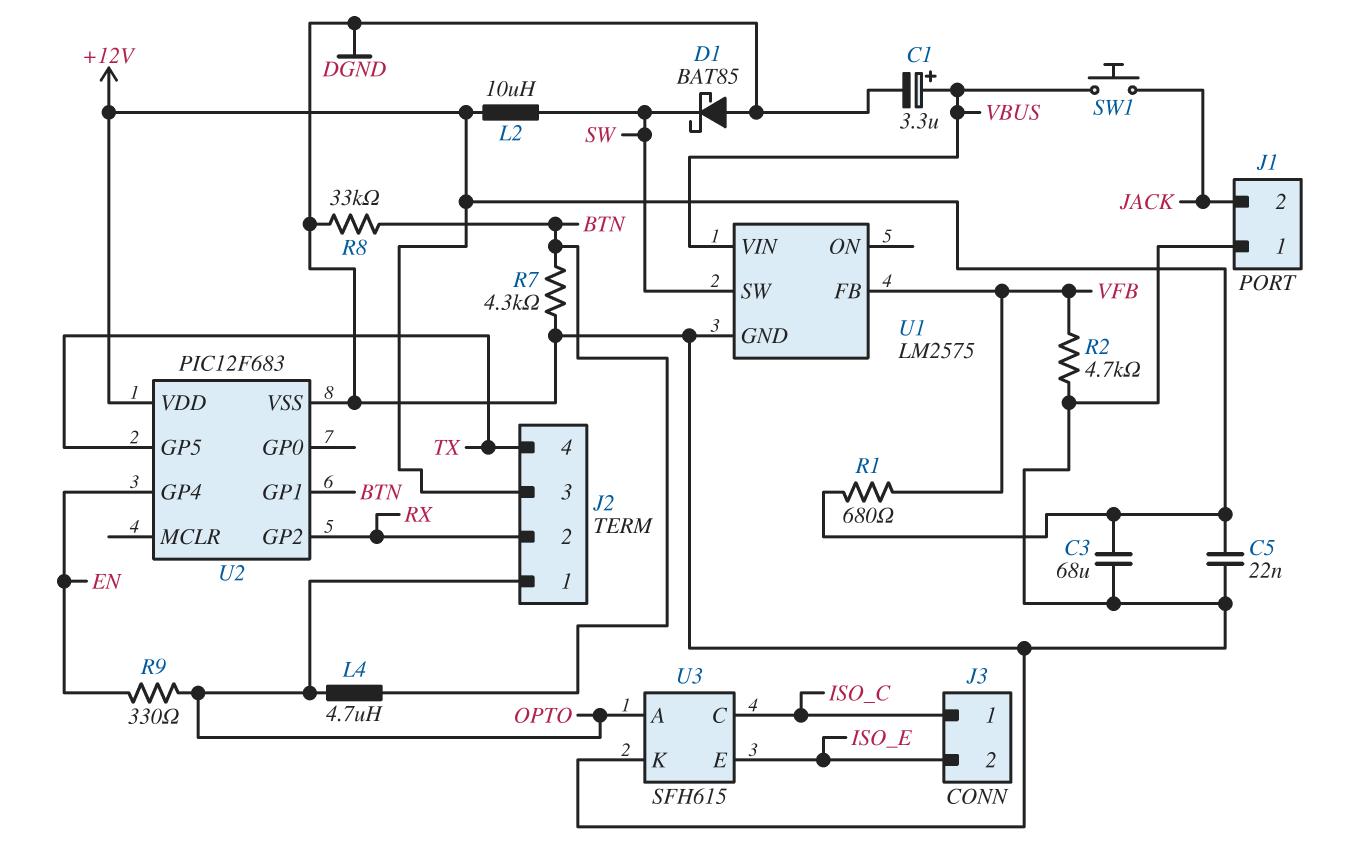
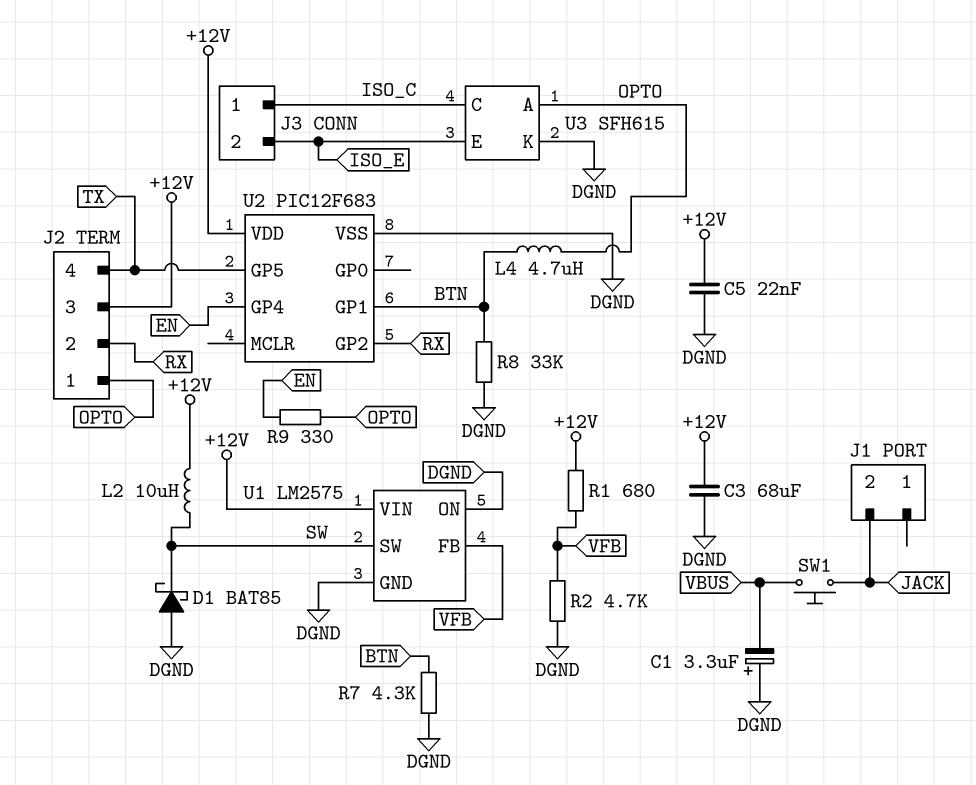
C1: 3.3uF (plus VBUS, minus DGND) -> 3.3uF (plus DGND, minus VBUS)
J1 pin 1: DGND -> none
U1 pin ON: none -> DGND
U1 pin VIN: VBUS -> +12V

